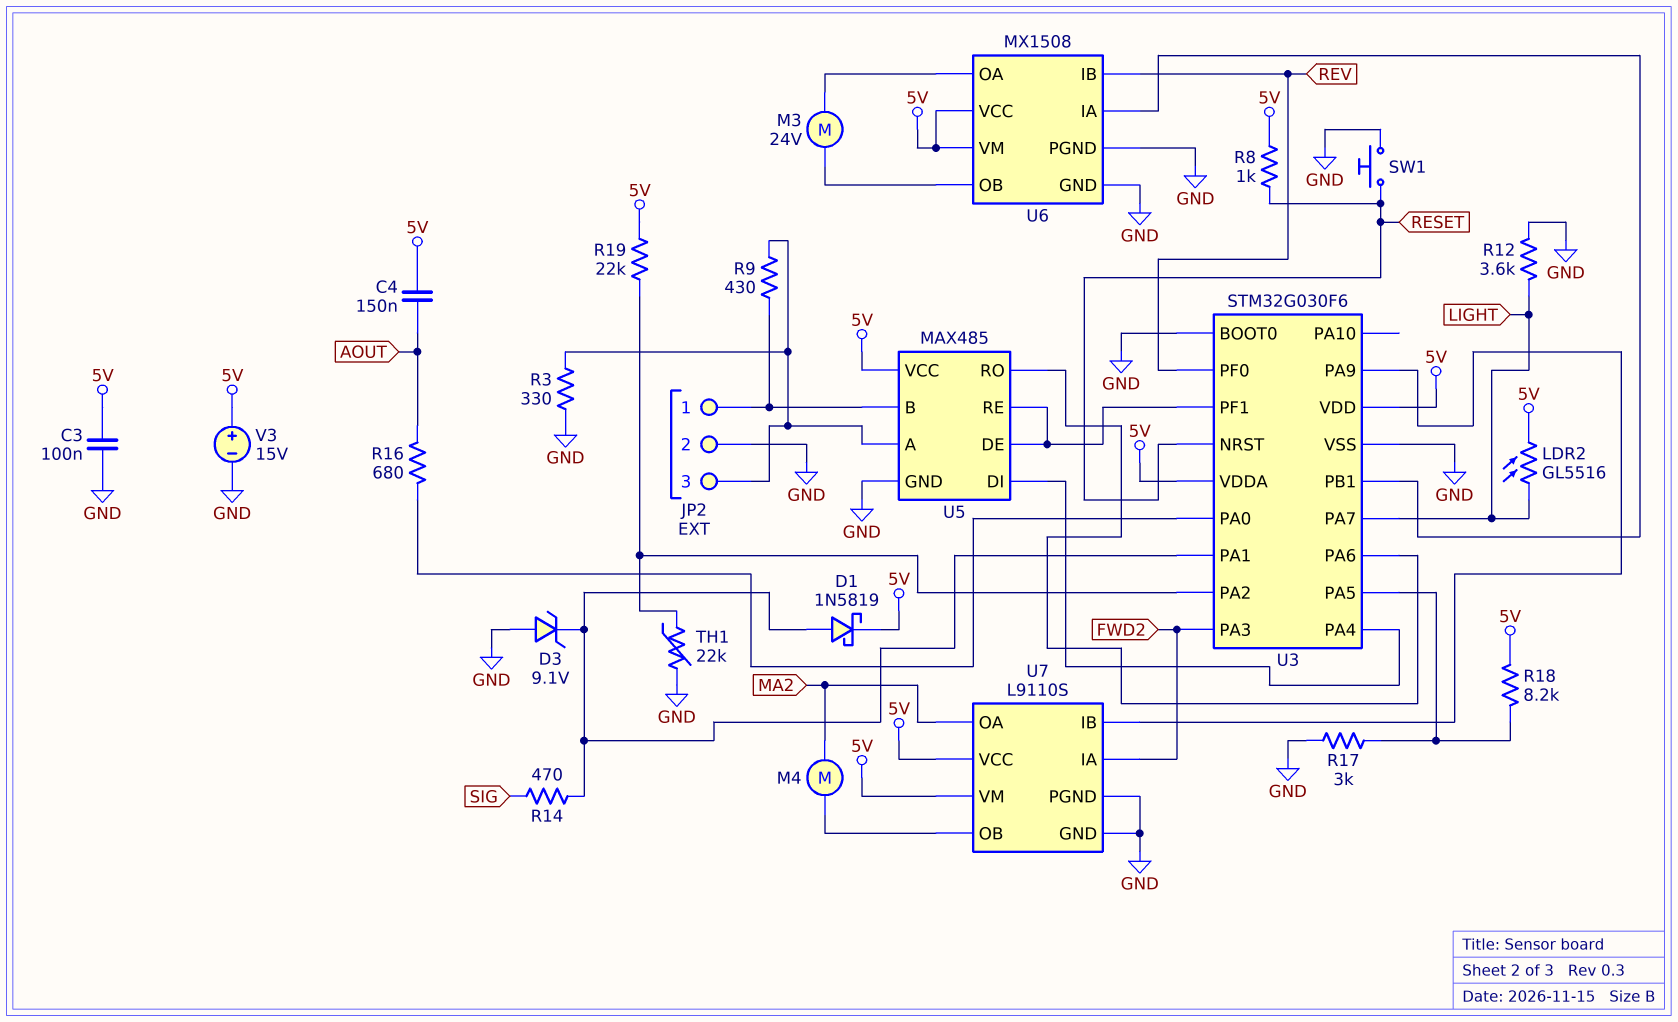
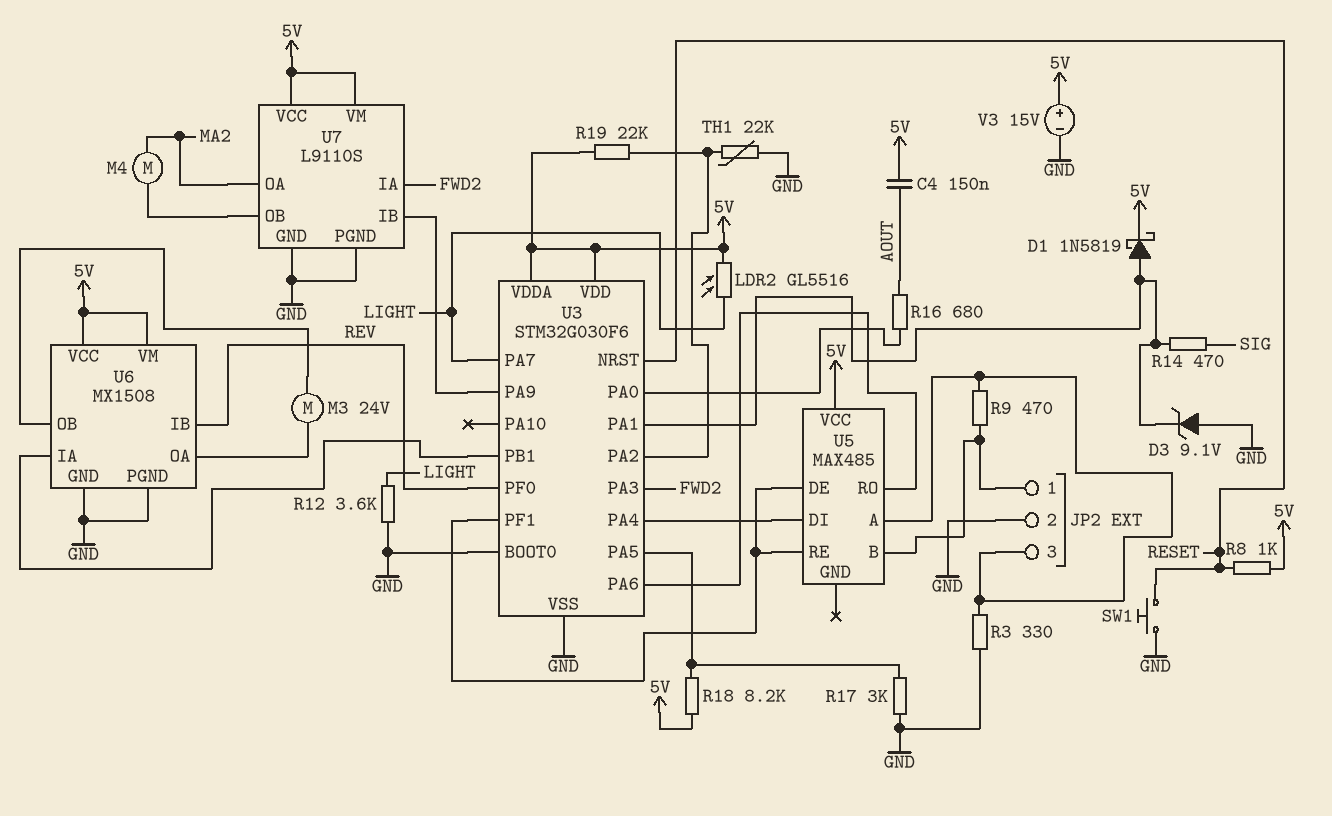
C3: 100nF (5V, GND) -> none
R9: 430 (JP2/1, JP2/3) -> 470 (JP2/1, JP2/3)
U5 pin GND: GND -> none

